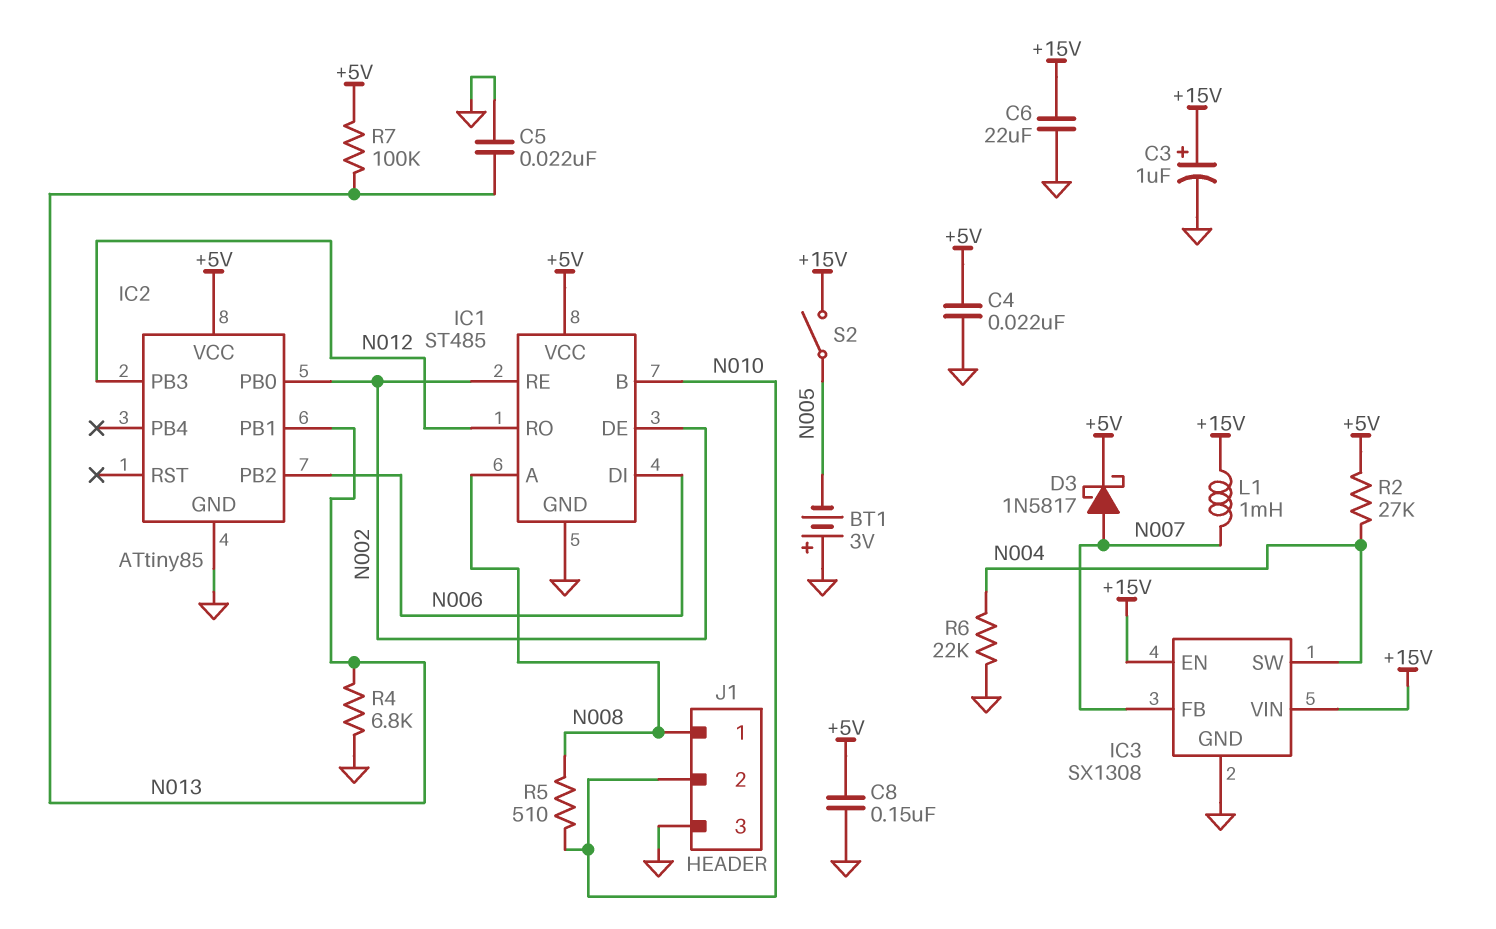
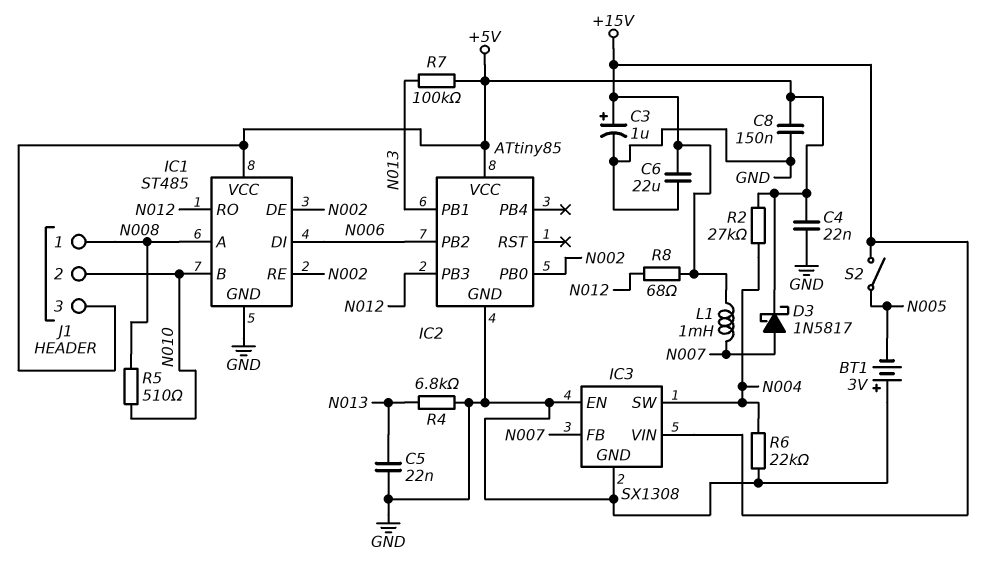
IC3 pin EN: +15V -> GND
J1 pin 3: GND -> +5V
R8: none -> 68 (+15V, N012)

